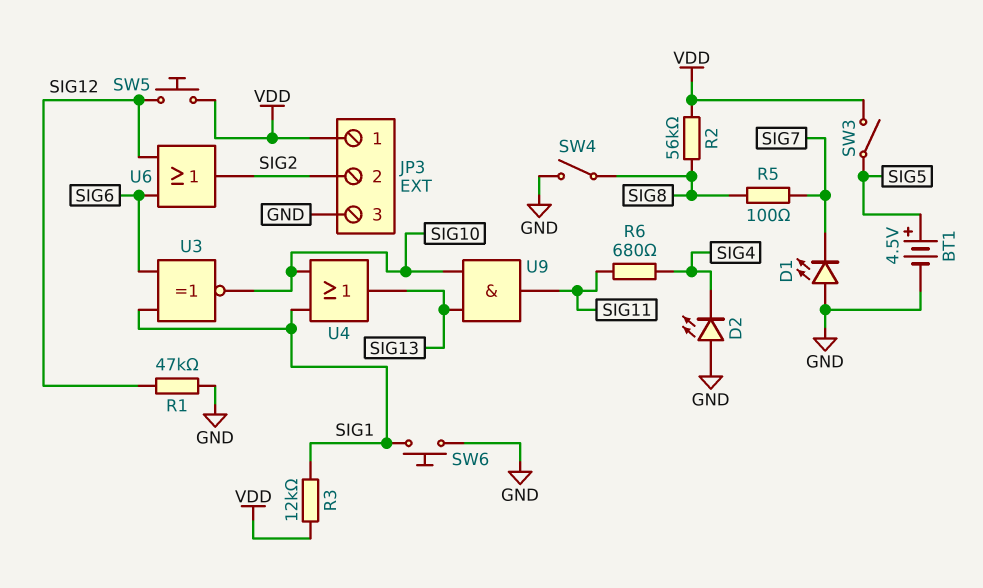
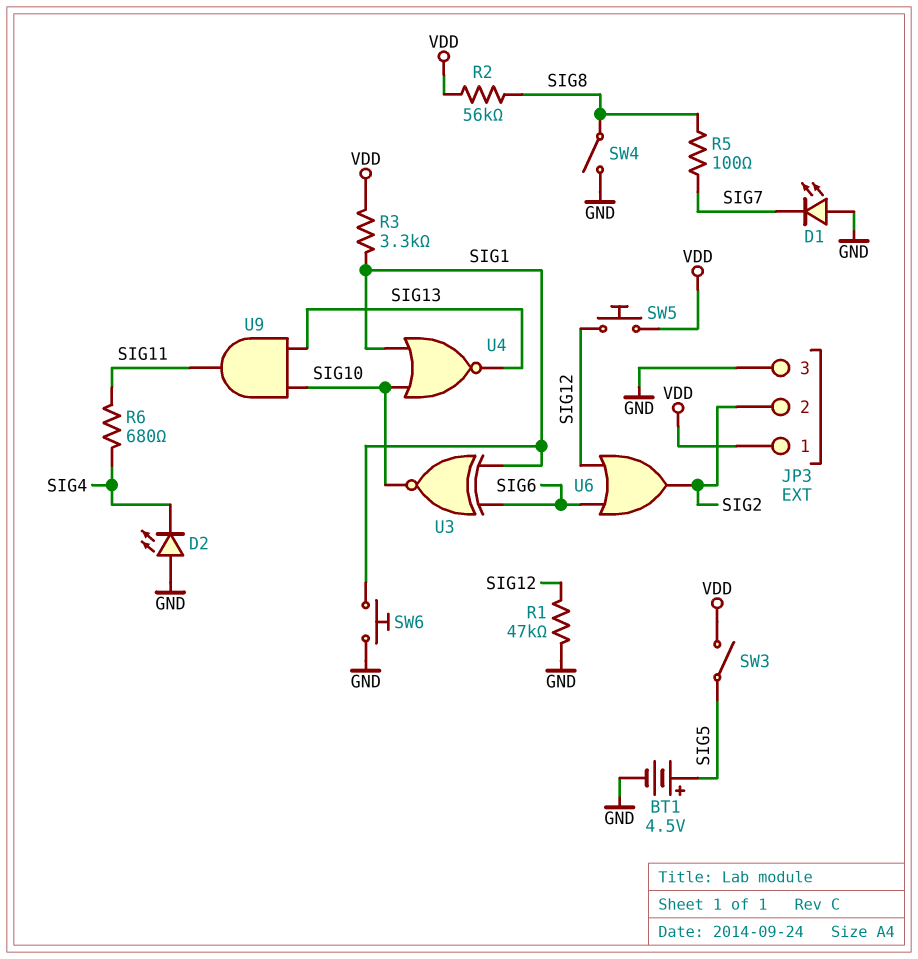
R3: 12k (SIG1, VDD) -> 3.3k (SIG1, VDD)
U4: OR (in SIG1, in SIG10, out SIG13) -> NOR (in SIG1, in SIG10, out SIG13)

